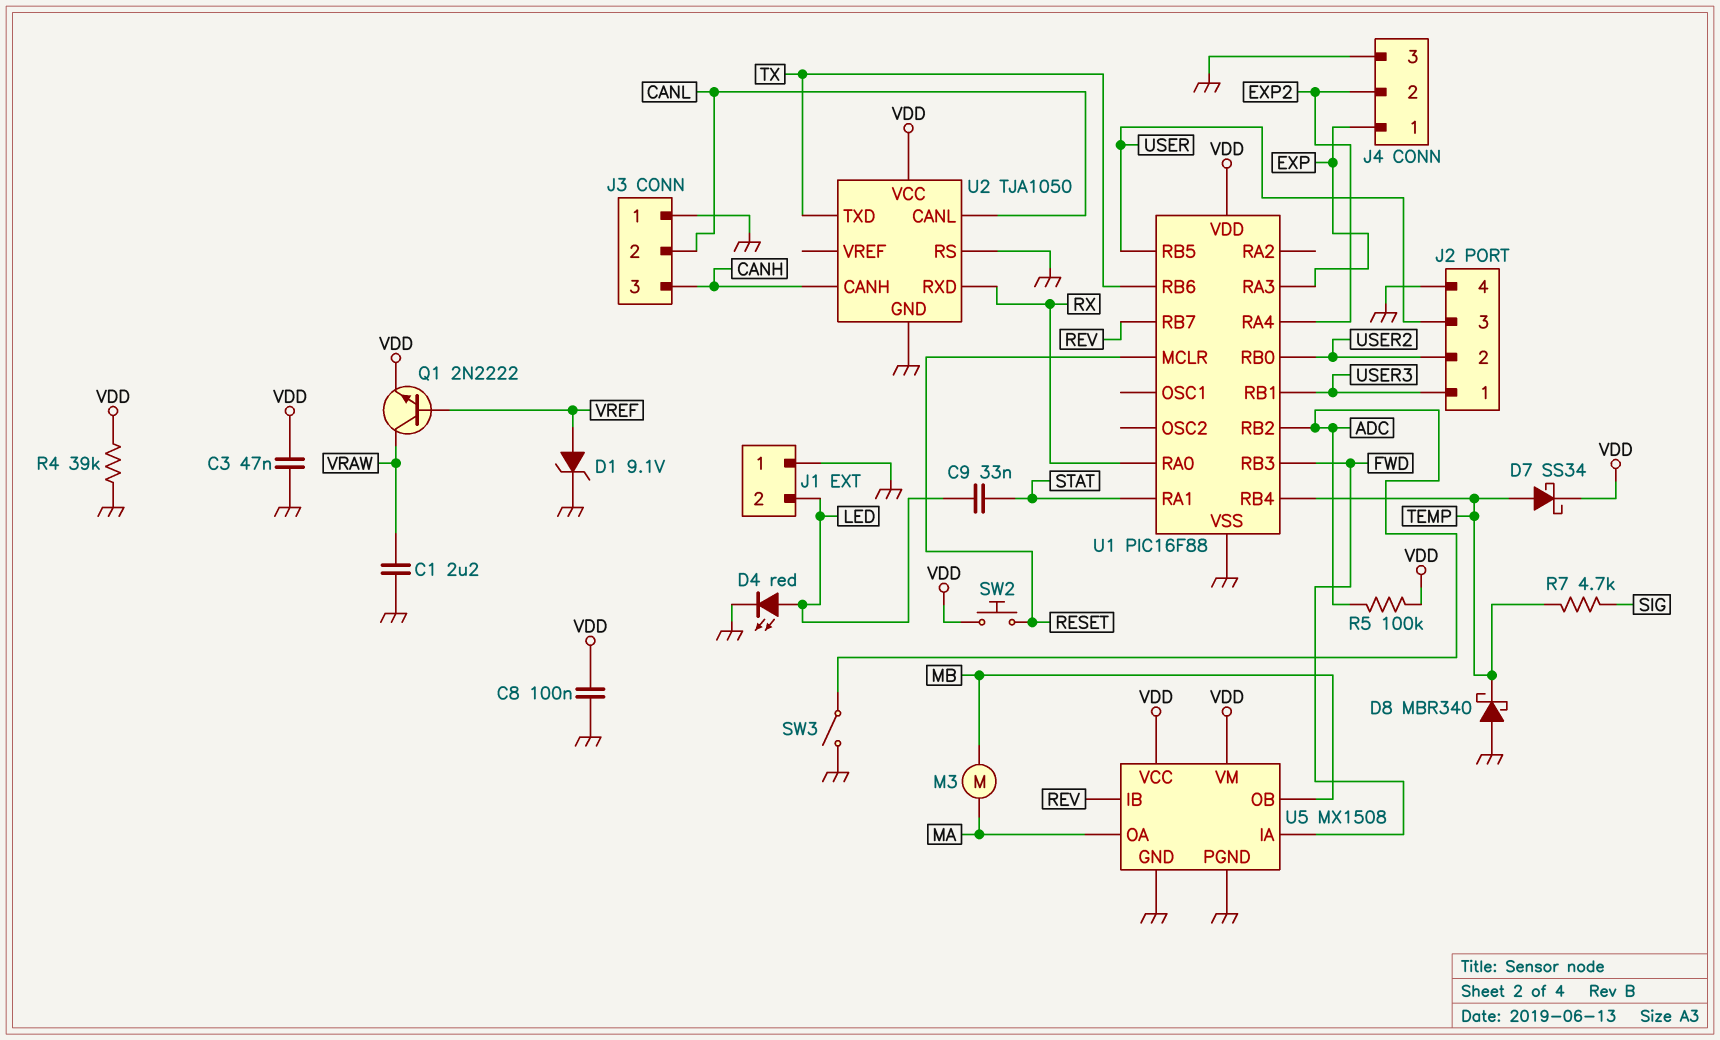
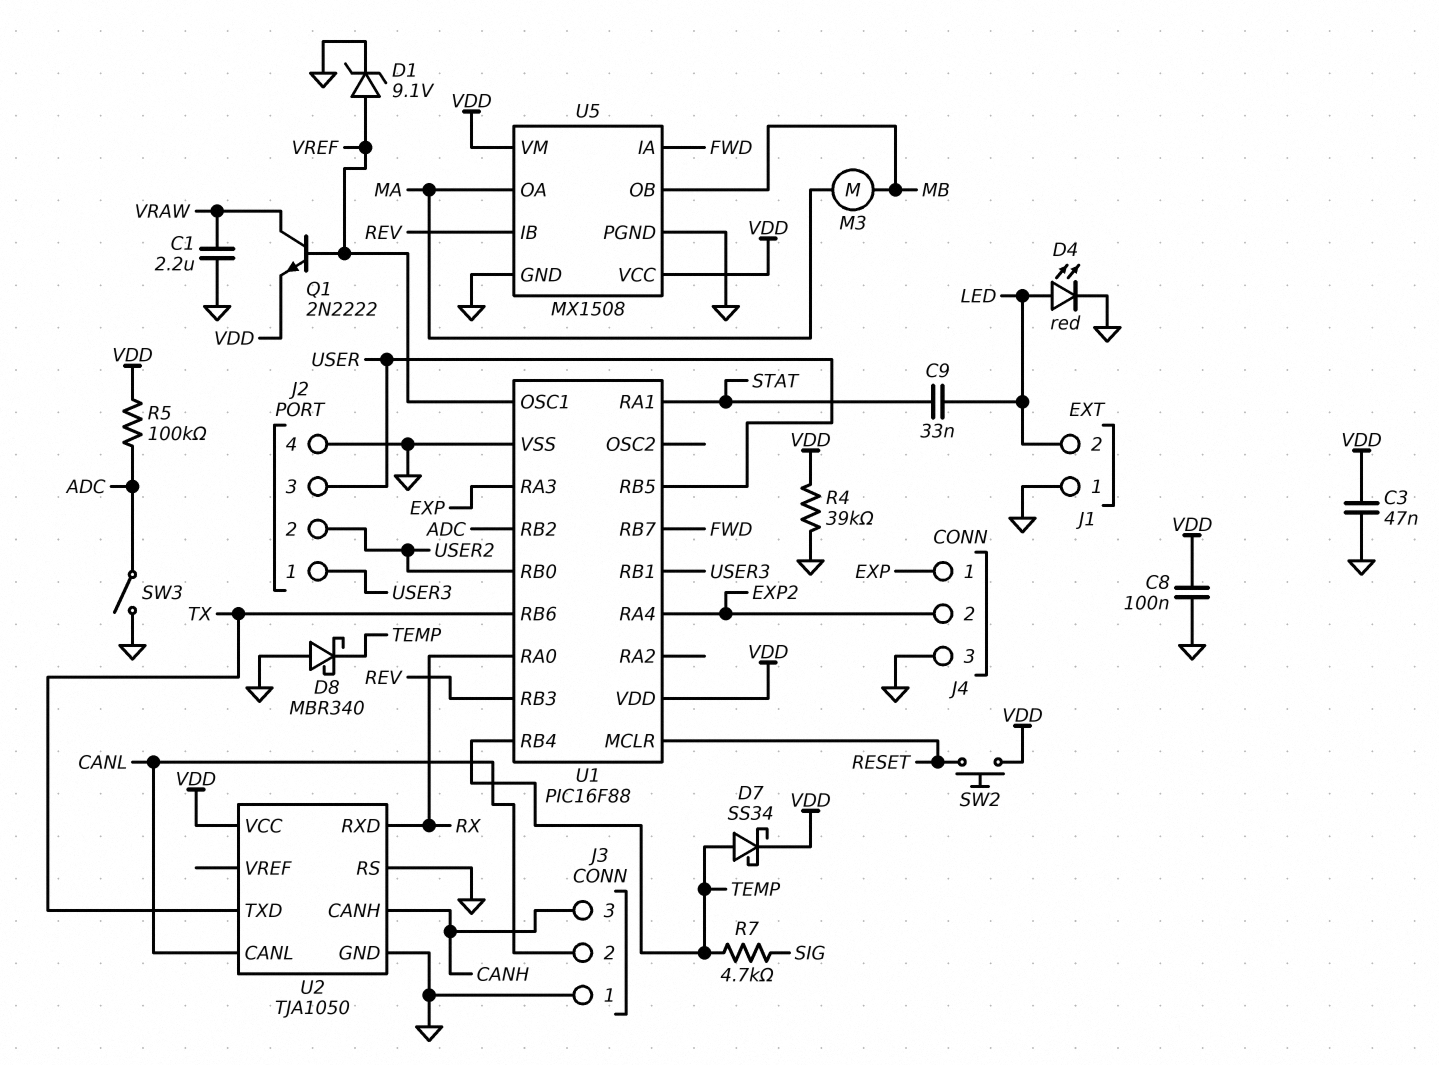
U1 pin OSC1: none -> VREF
U1 pin RB3: FWD -> REV
U1 pin RB7: REV -> FWD

